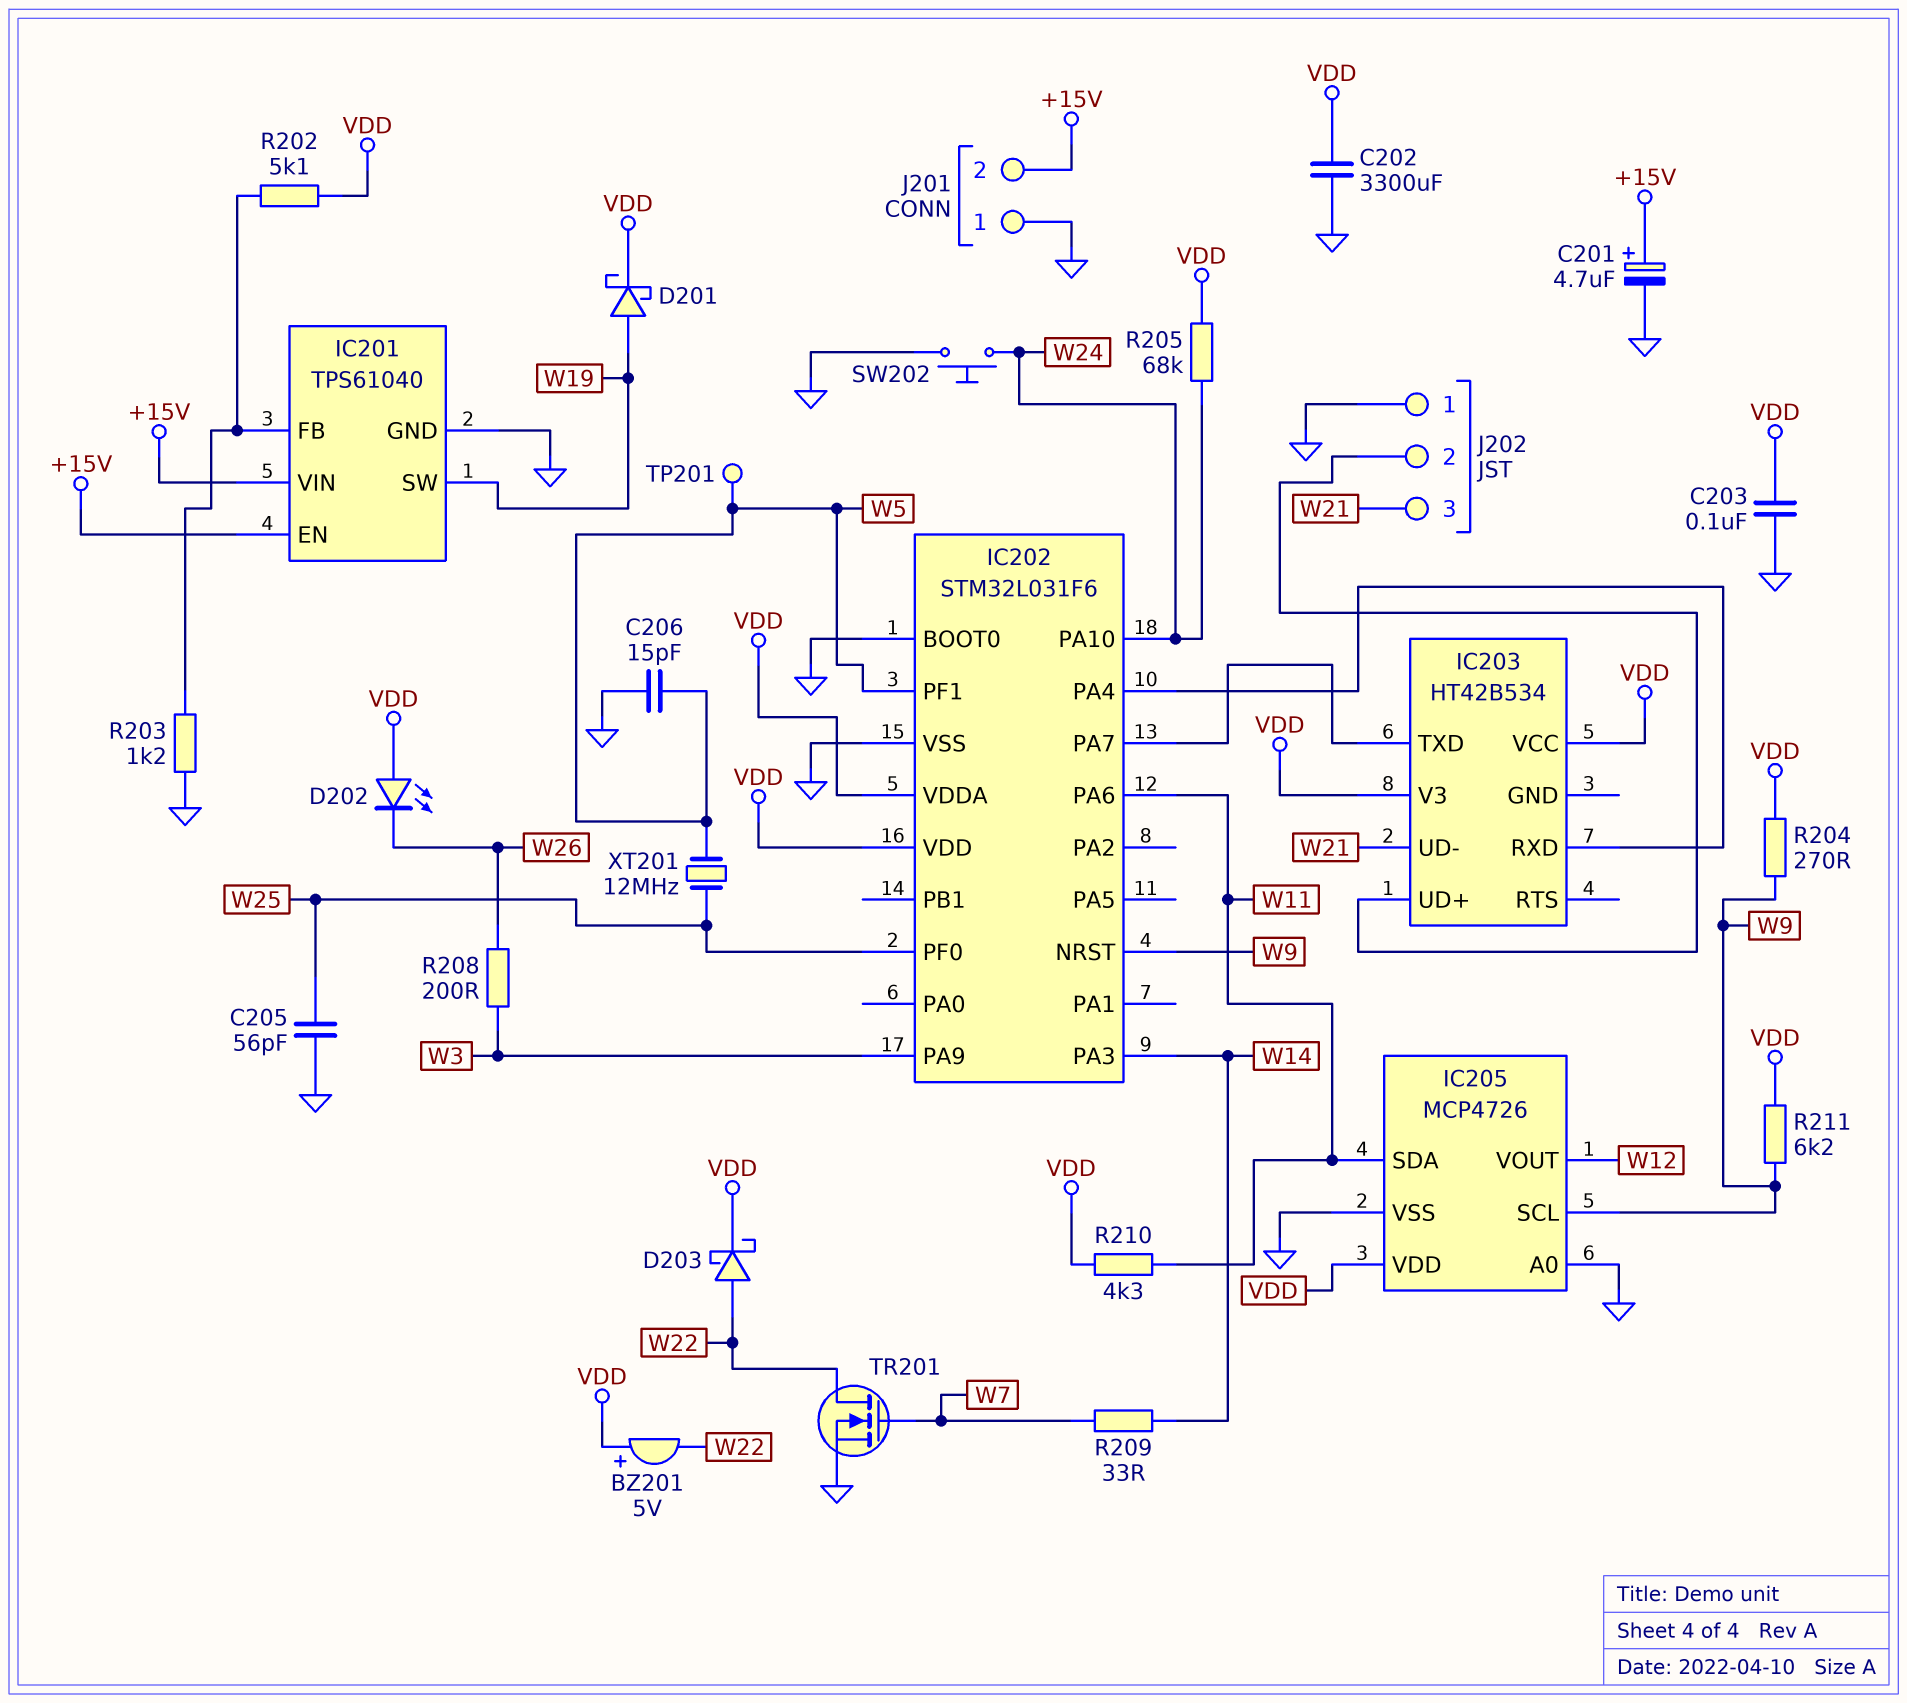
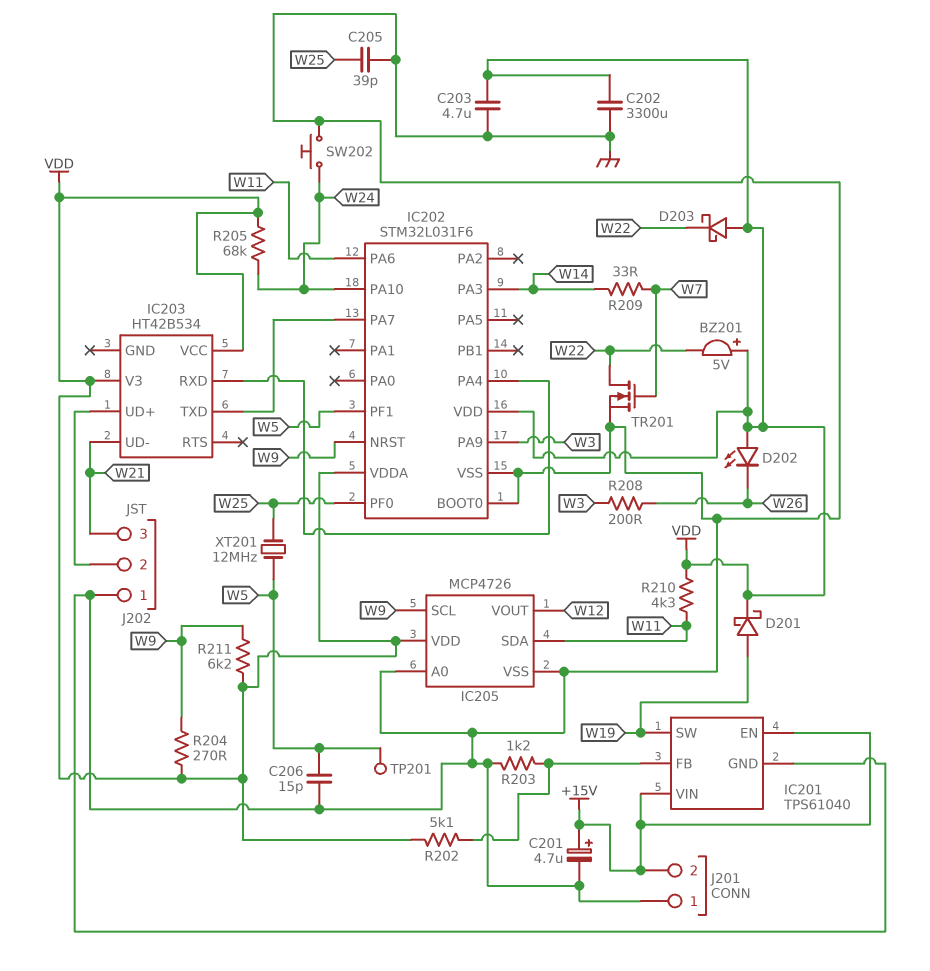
C203: 100nF (GND, VDD) -> 4.7uF (GND, VDD)
C205: 56pF (GND, W25) -> 39pF (GND, W25)
D203: schottky (A W22, K VDD) -> schottky (A VDD, K W22)

